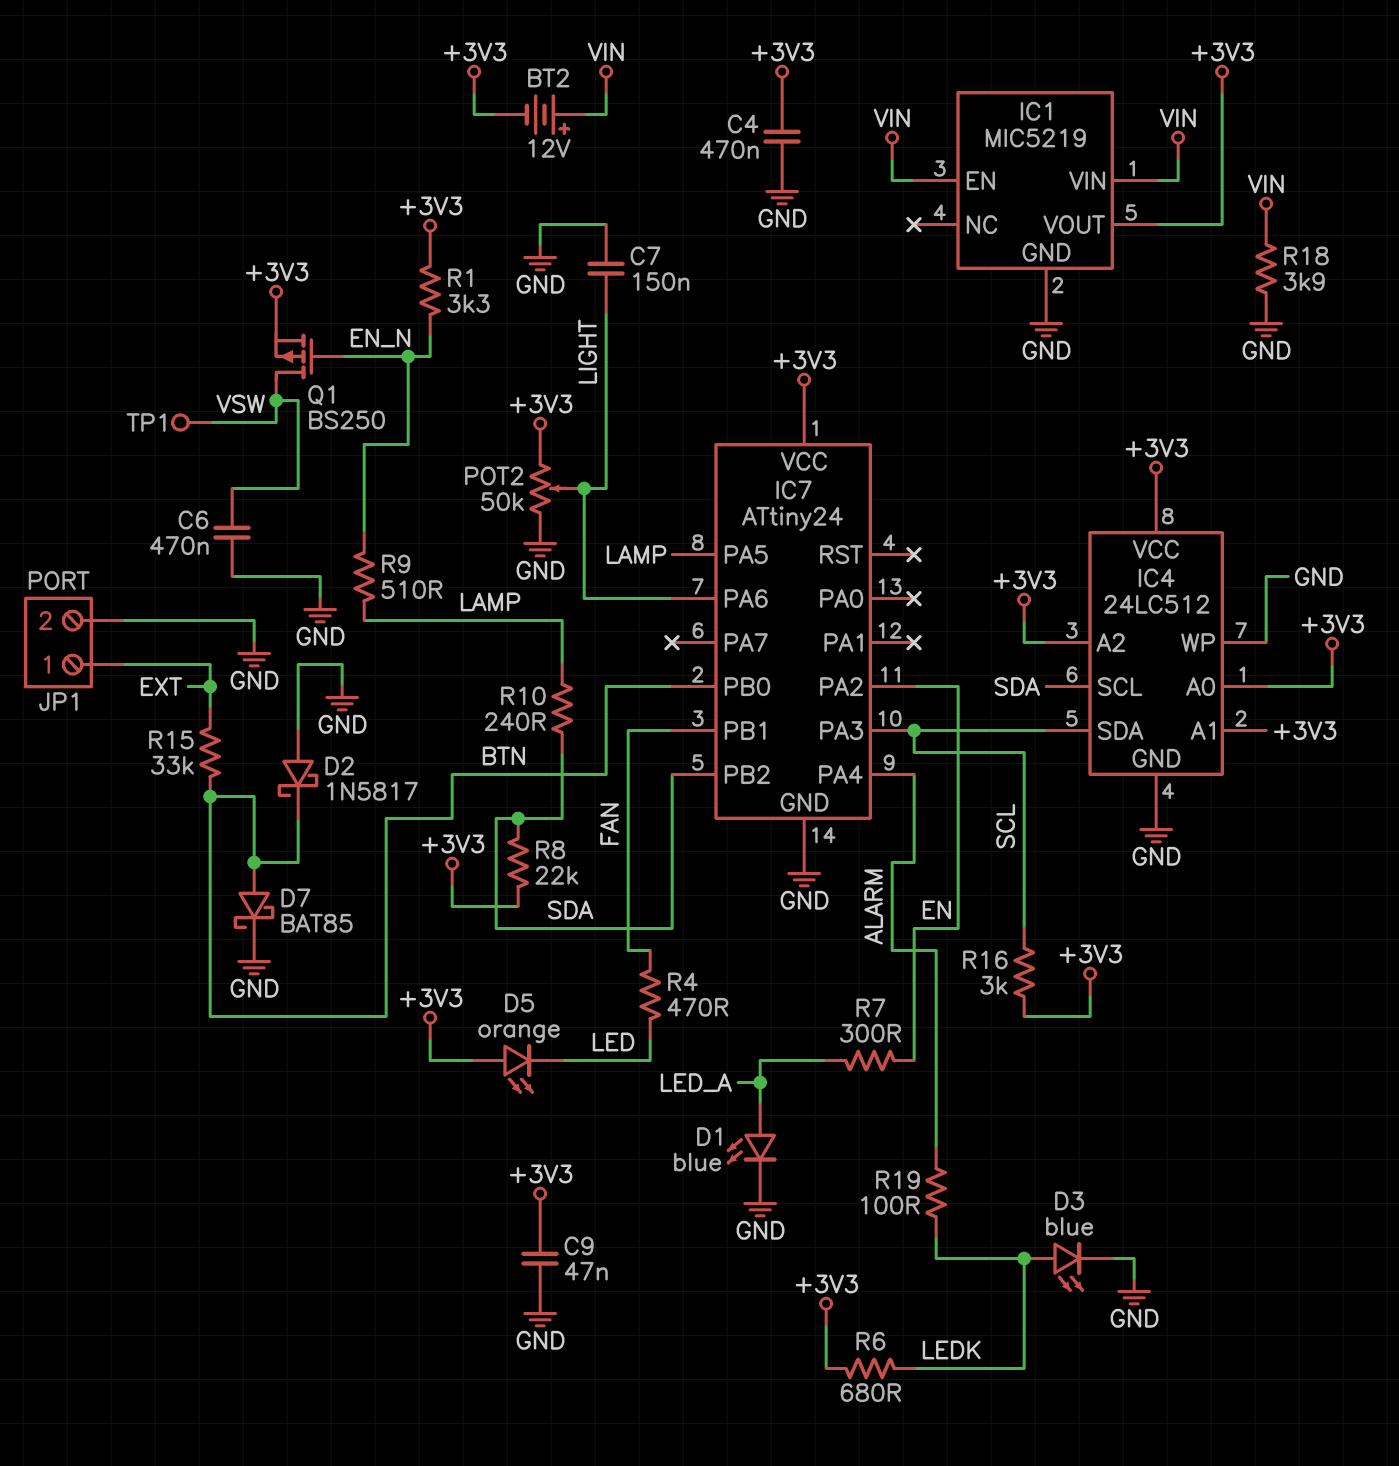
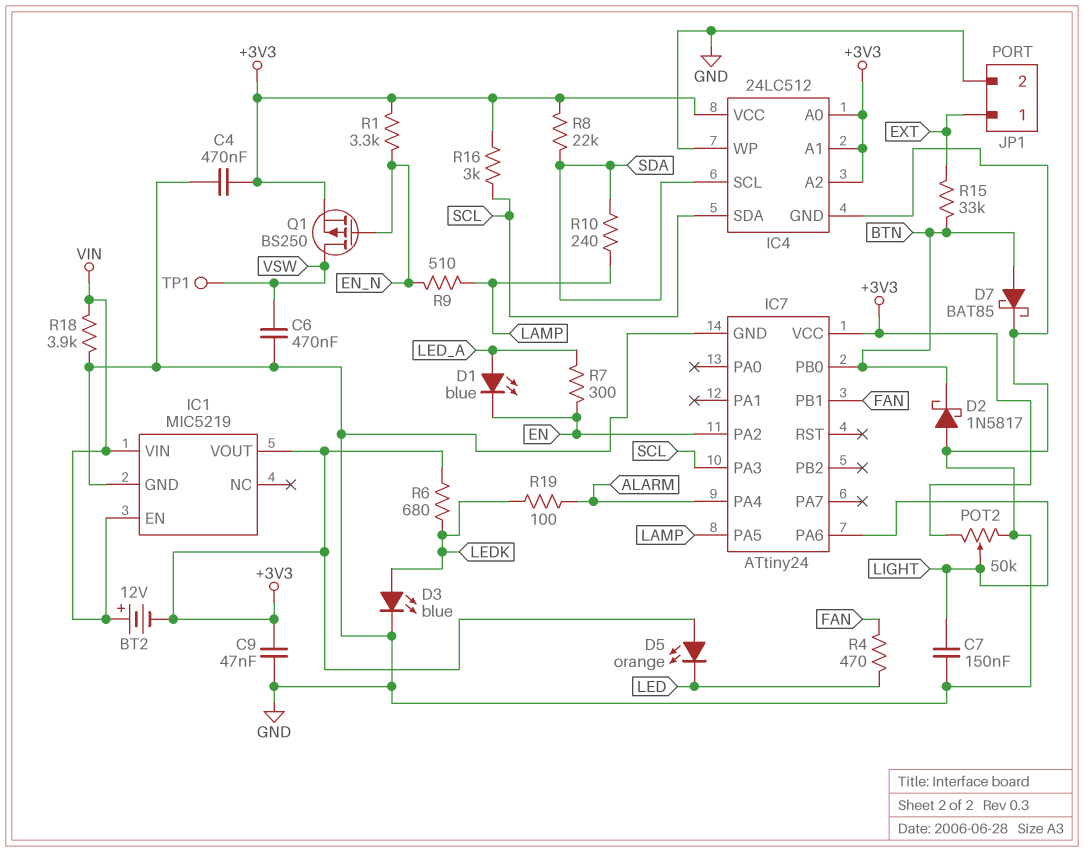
D1: LED blue (A LED_A, K GND) -> LED blue (A LED_A, K EN)
IC7 pin PB2: SDA -> none

